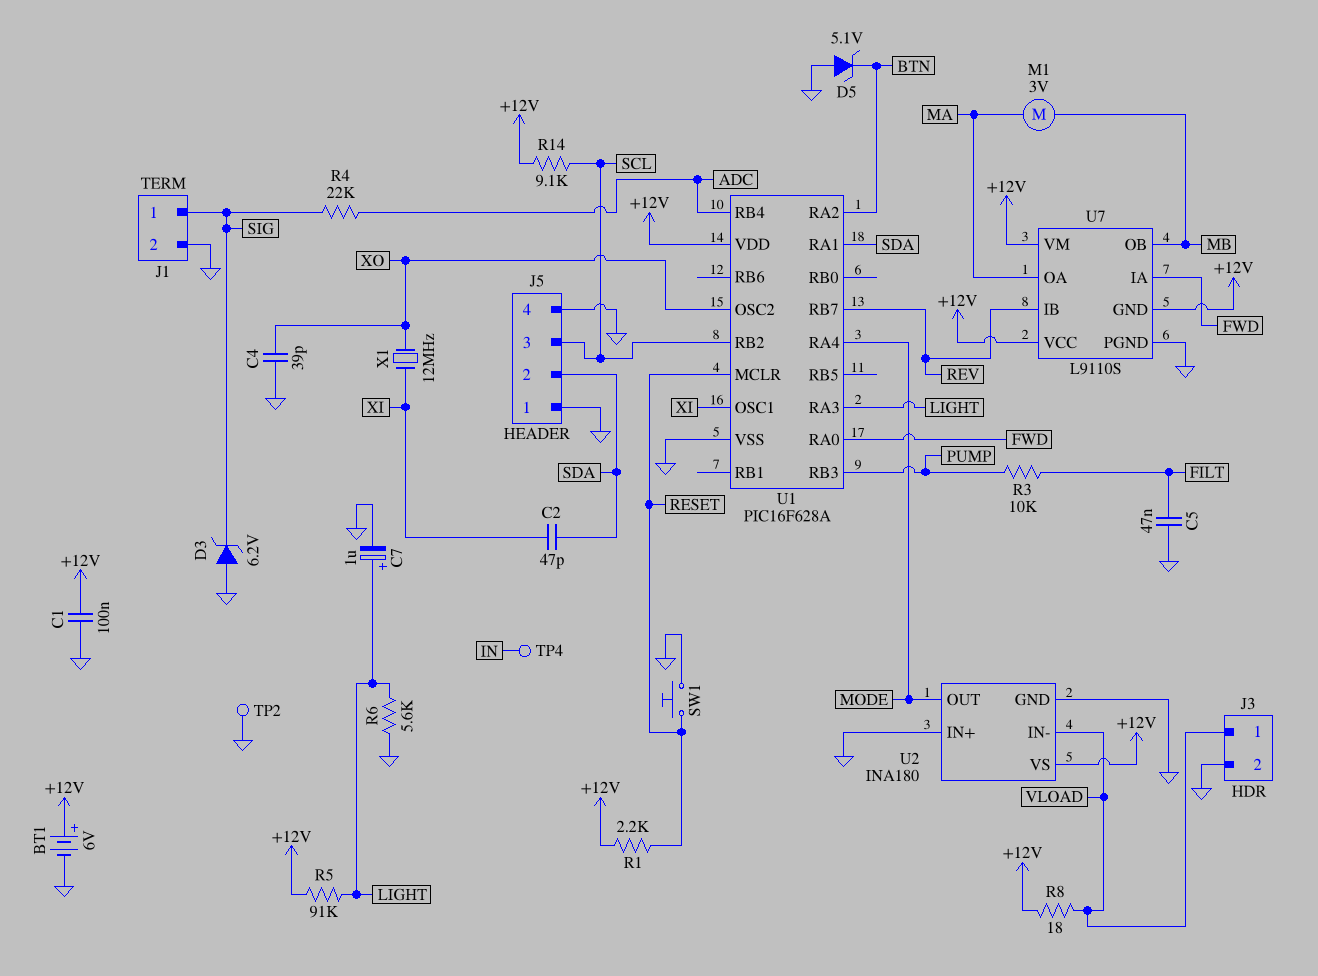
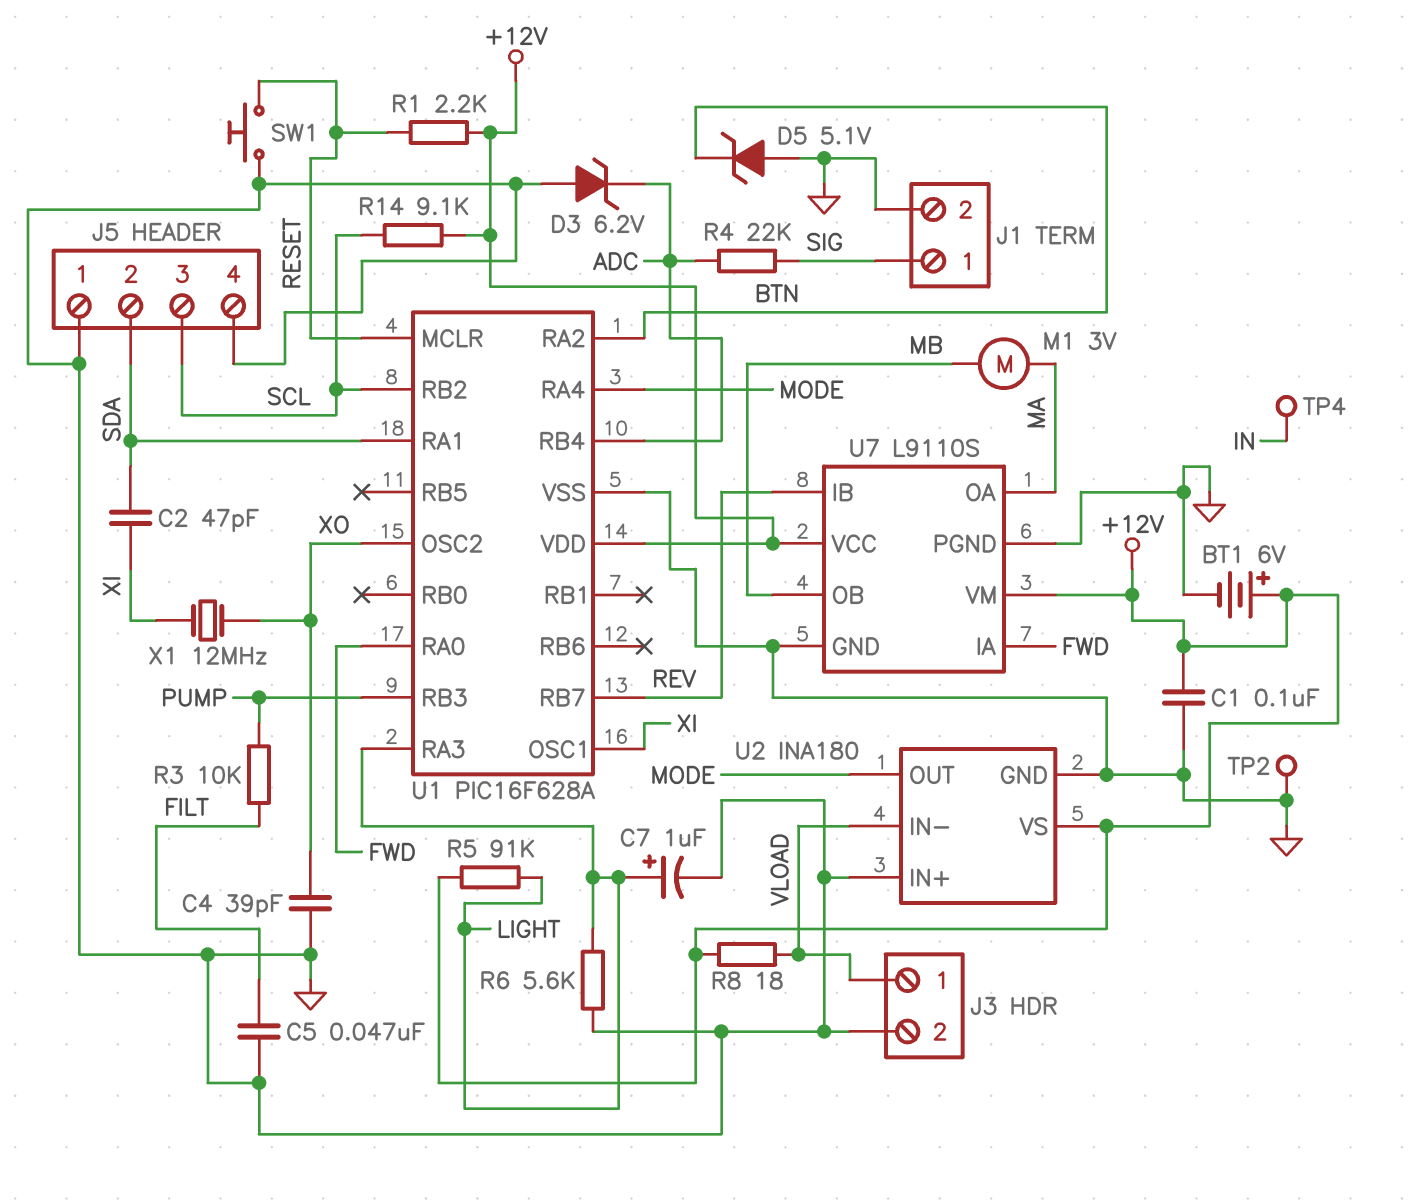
D3: zener 6.2V (A GND, K SIG) -> zener 6.2V (A GND, K ADC)
U7 pin GND: +12V -> GND

